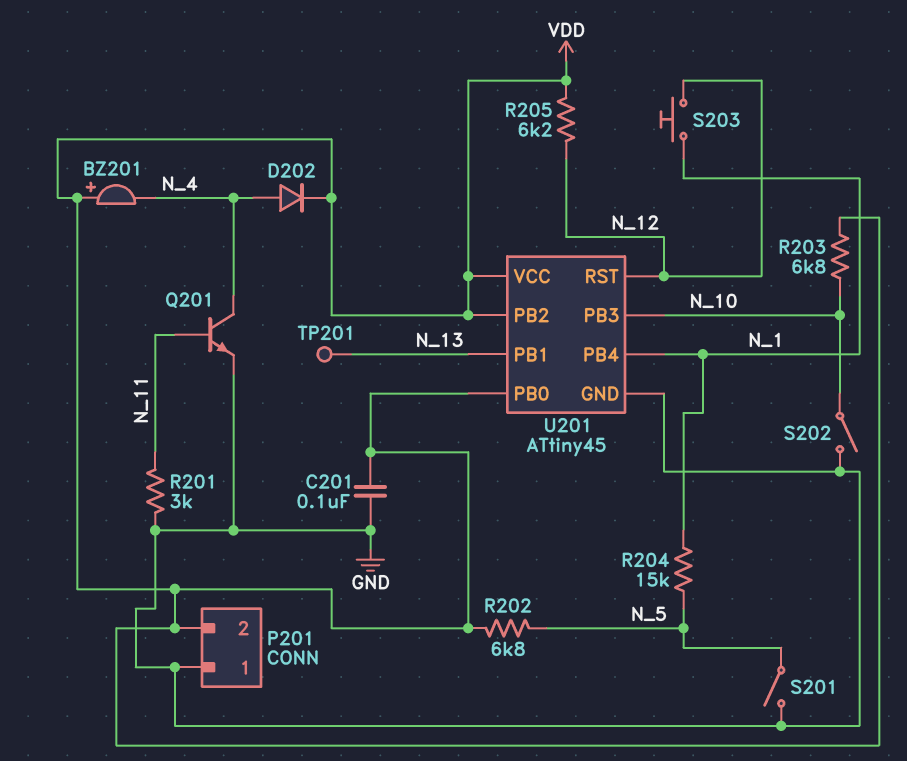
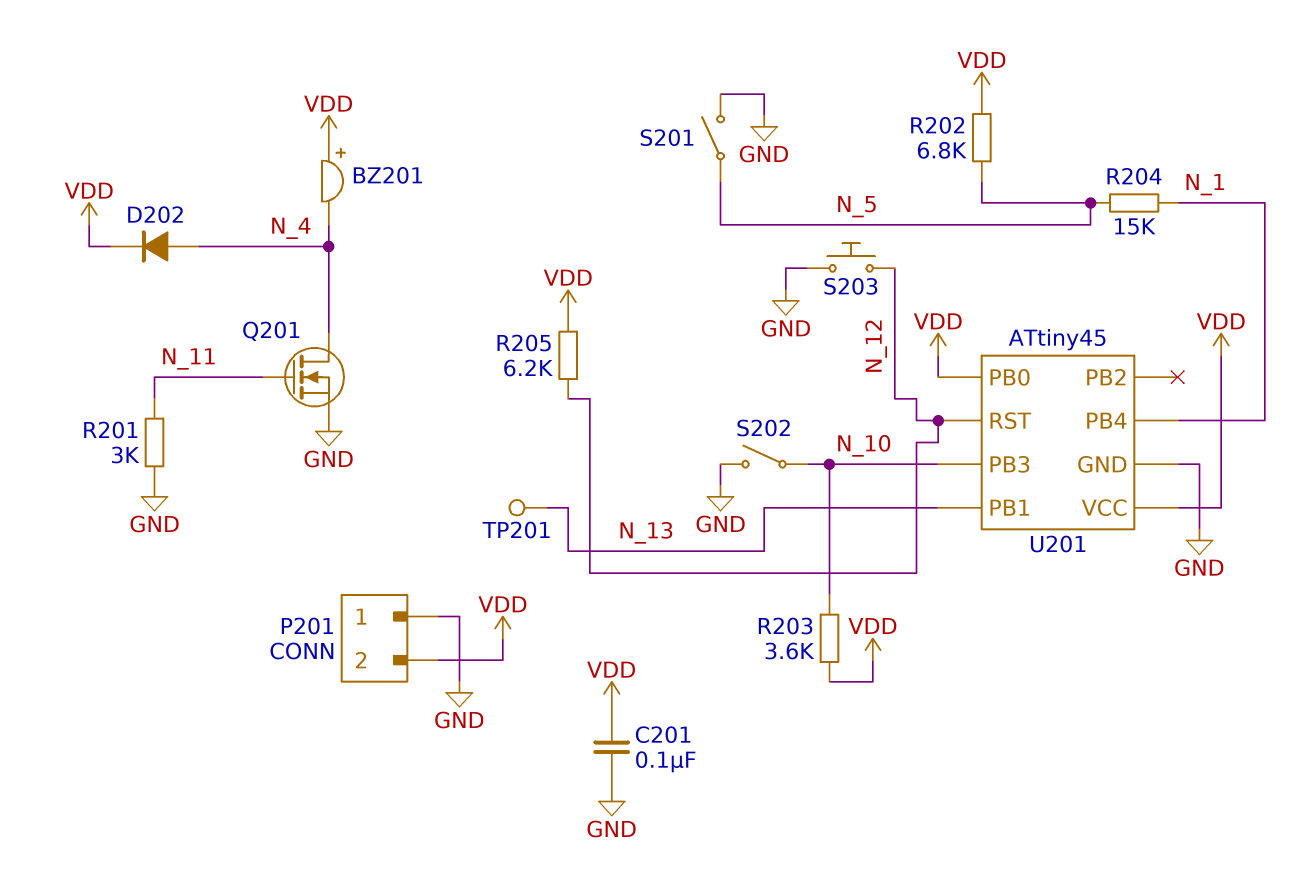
Q201: NPN (B N_11, C N_4, E GND) -> NMOS (G N_11, D N_4, S GND)
R203: 6.8k (N_10, VDD) -> 3.6k (N_10, VDD)
S203: button (N_1, N_12) -> button (GND, N_12)
U201 pin PB2: VDD -> none

